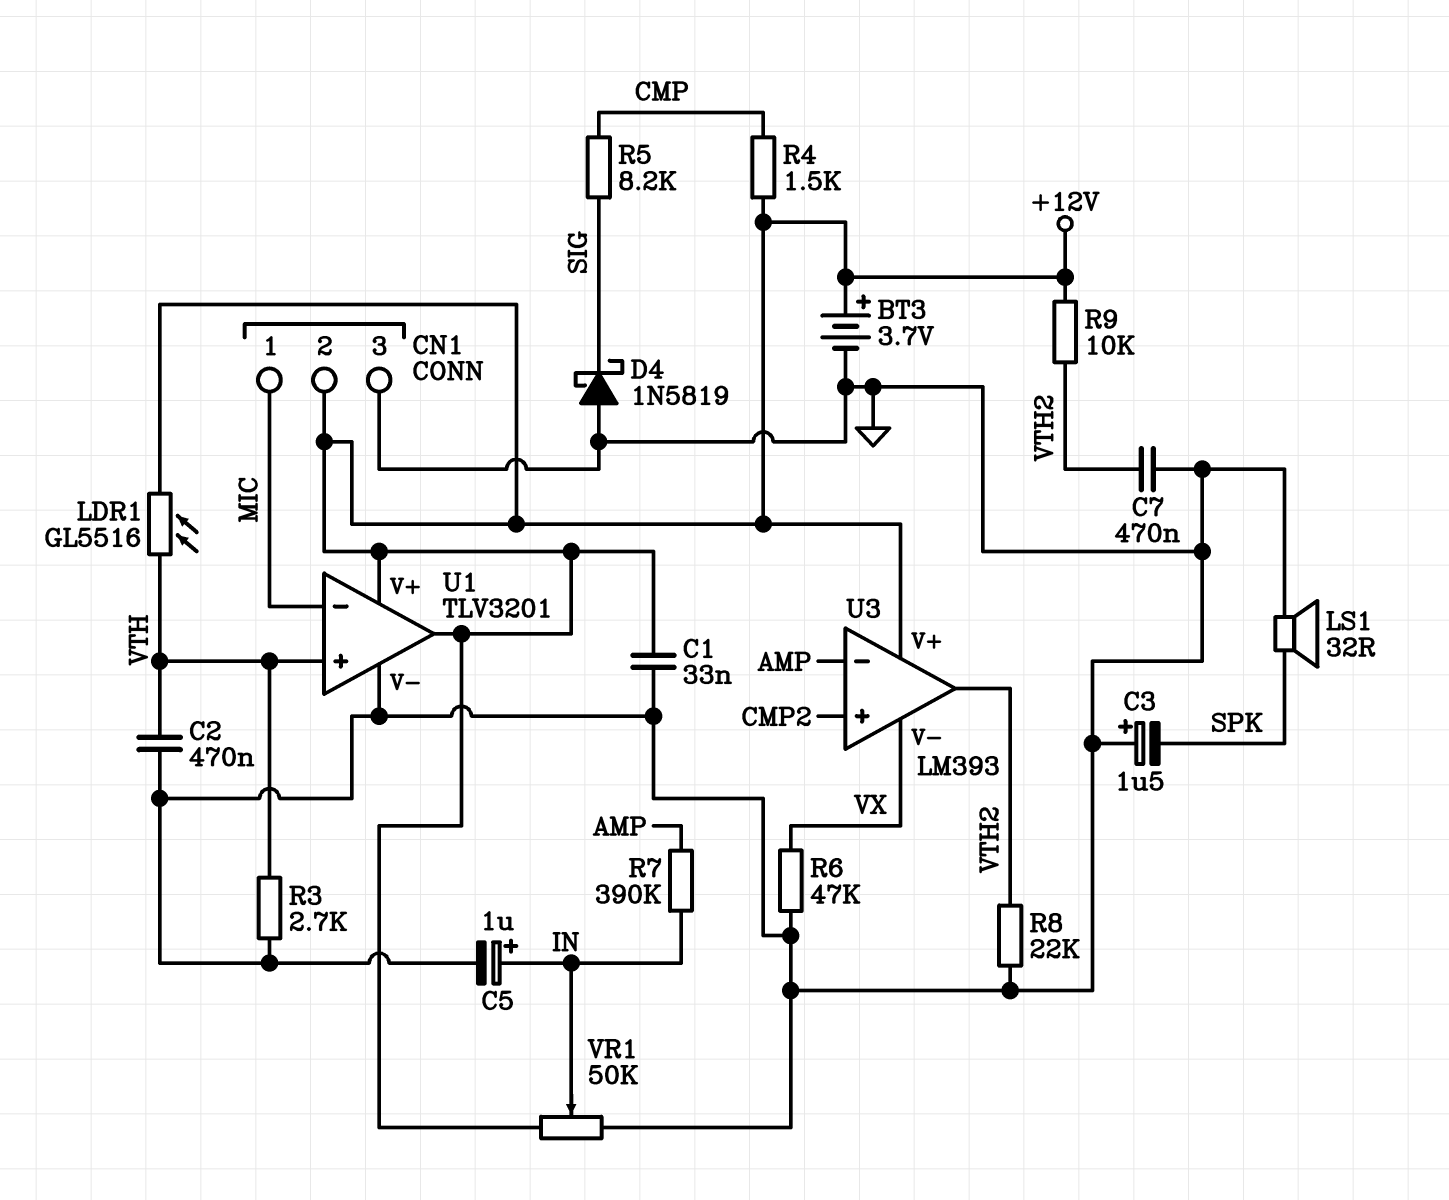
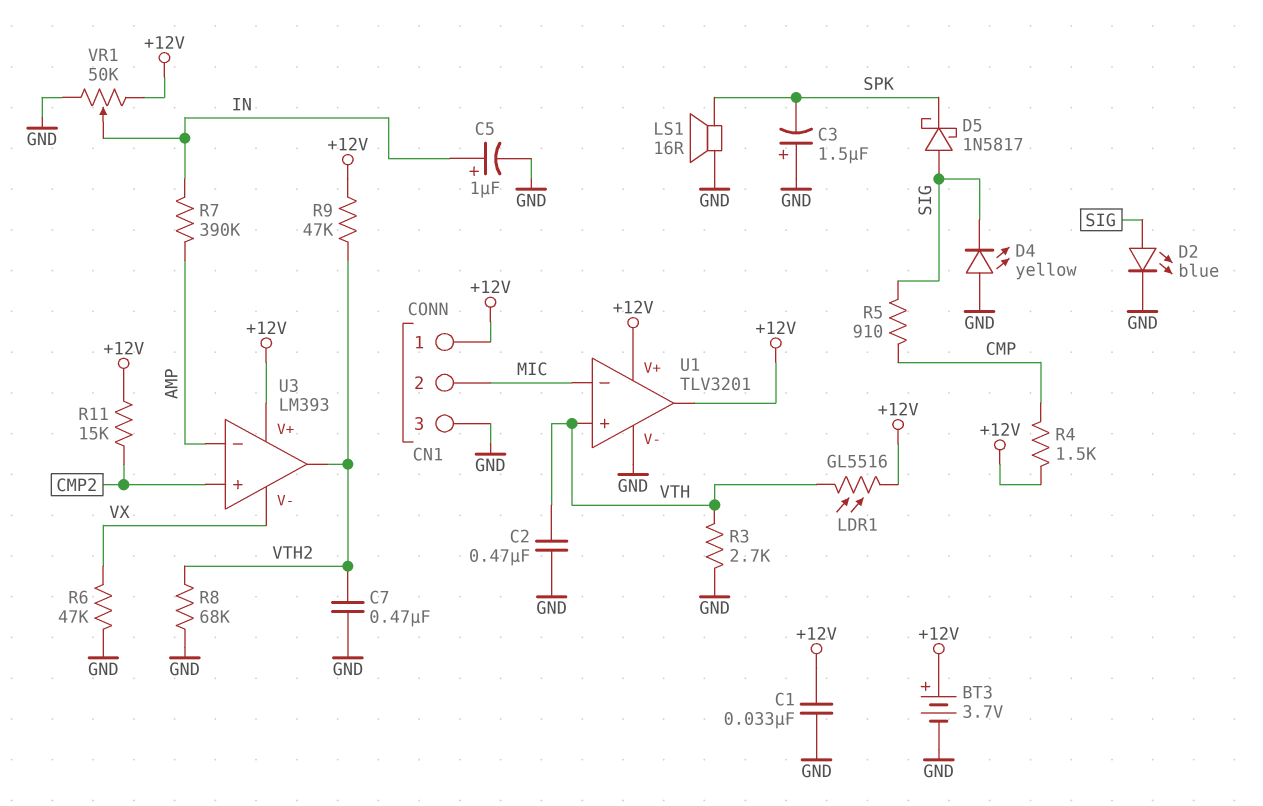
CN1 pin 1: MIC -> +12V
CN1 pin 2: +12V -> MIC
D2: none -> LED blue (A SIG, K GND)
D4: schottky 1N5819 (A GND, K SIG) -> LED yellow (A GND, K SIG)
D5: none -> schottky 1N5817 (A SIG, K SPK)
LS1: speaker 32R (GND, SPK) -> speaker 16R (GND, SPK)
R5: 8.2k (CMP, SIG) -> 910 (CMP, SIG)
R8: 22k (GND, VTH2) -> 68k (GND, VTH2)
R9: 10k (+12V, VTH2) -> 47k (+12V, VTH2)
R11: none -> 15k (+12V, CMP2)

